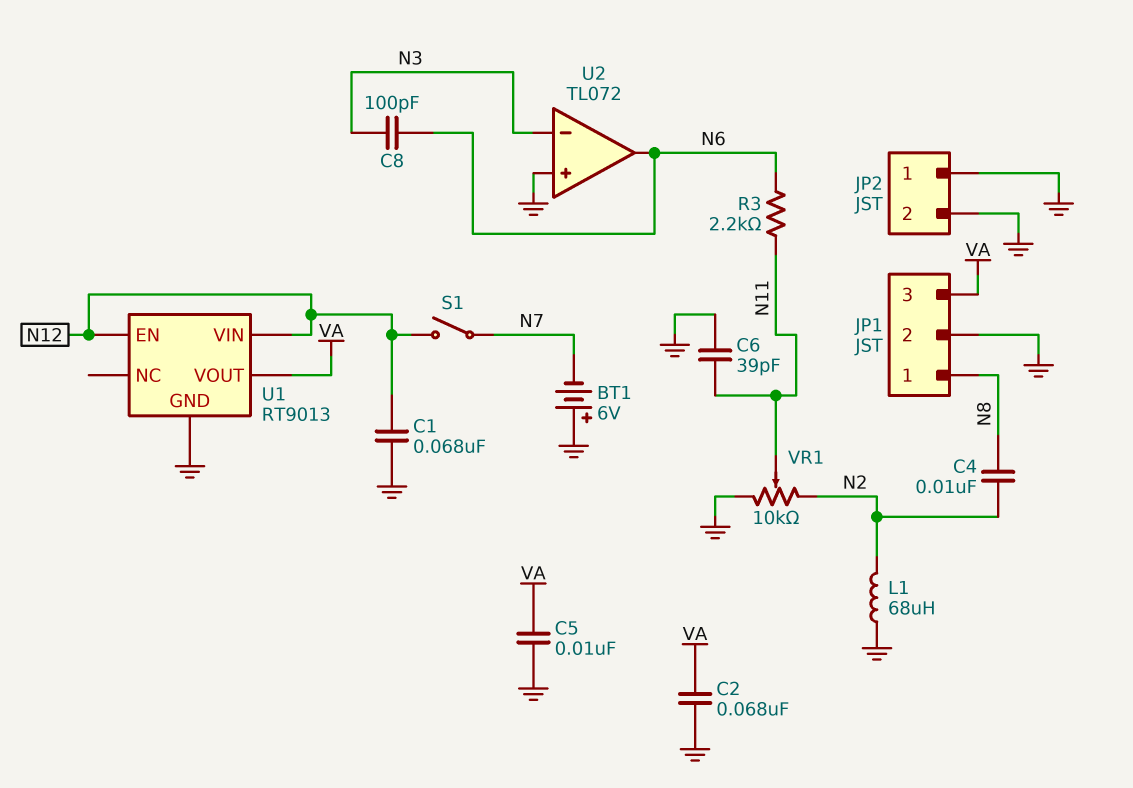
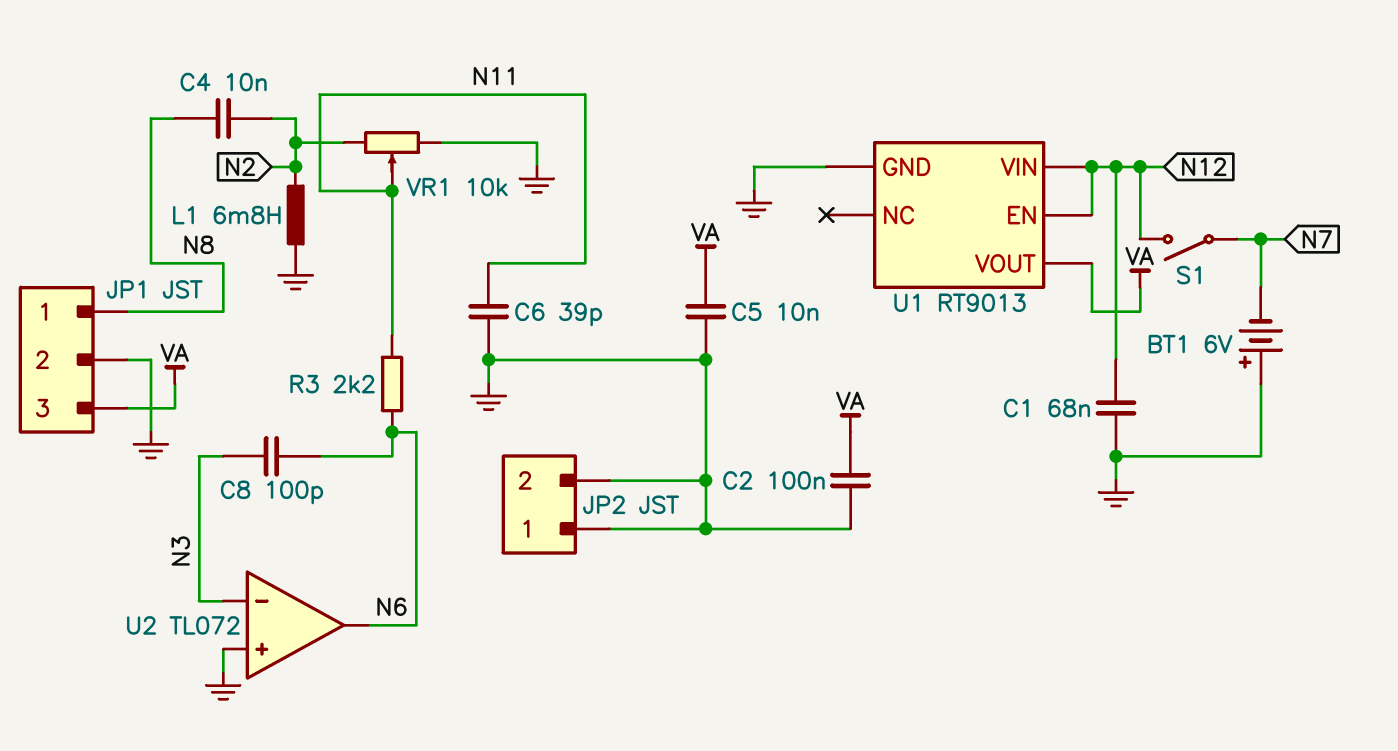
C2: 68nF (GND, VA) -> 100nF (GND, VA)
L1: 68uH (GND, N2) -> 6.8mH (GND, N2)

